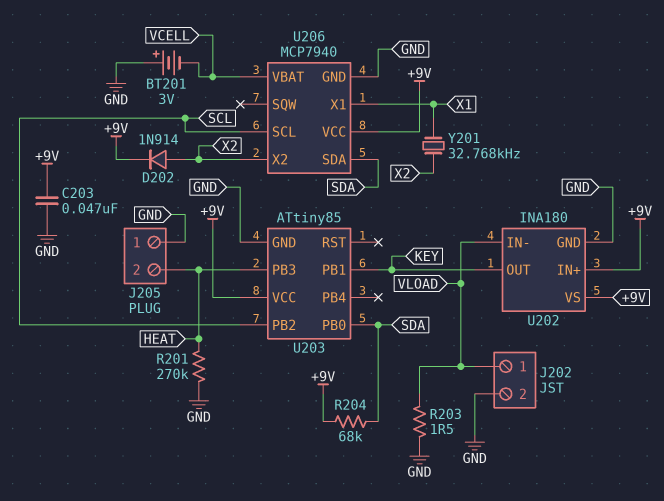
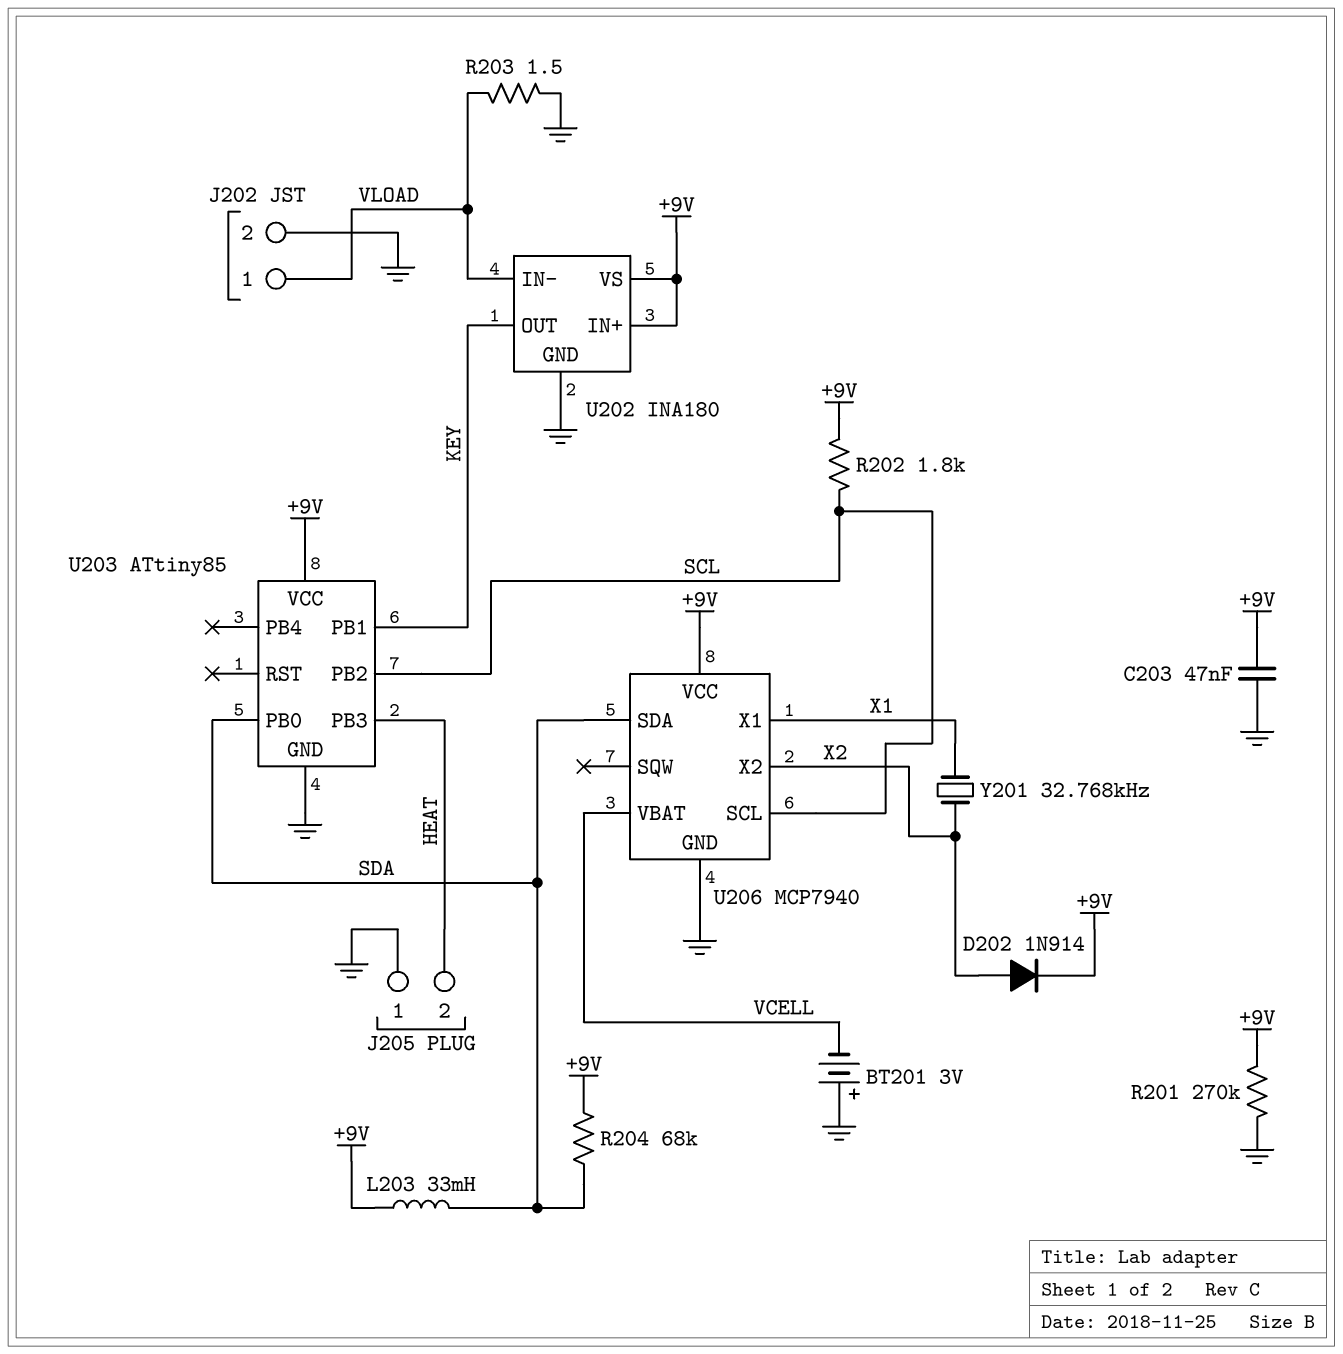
L203: none -> 33mH (+9V, SDA)
R201: 270k (GND, HEAT) -> 270k (+9V, GND)
R202: none -> 1.8k (+9V, SCL)

